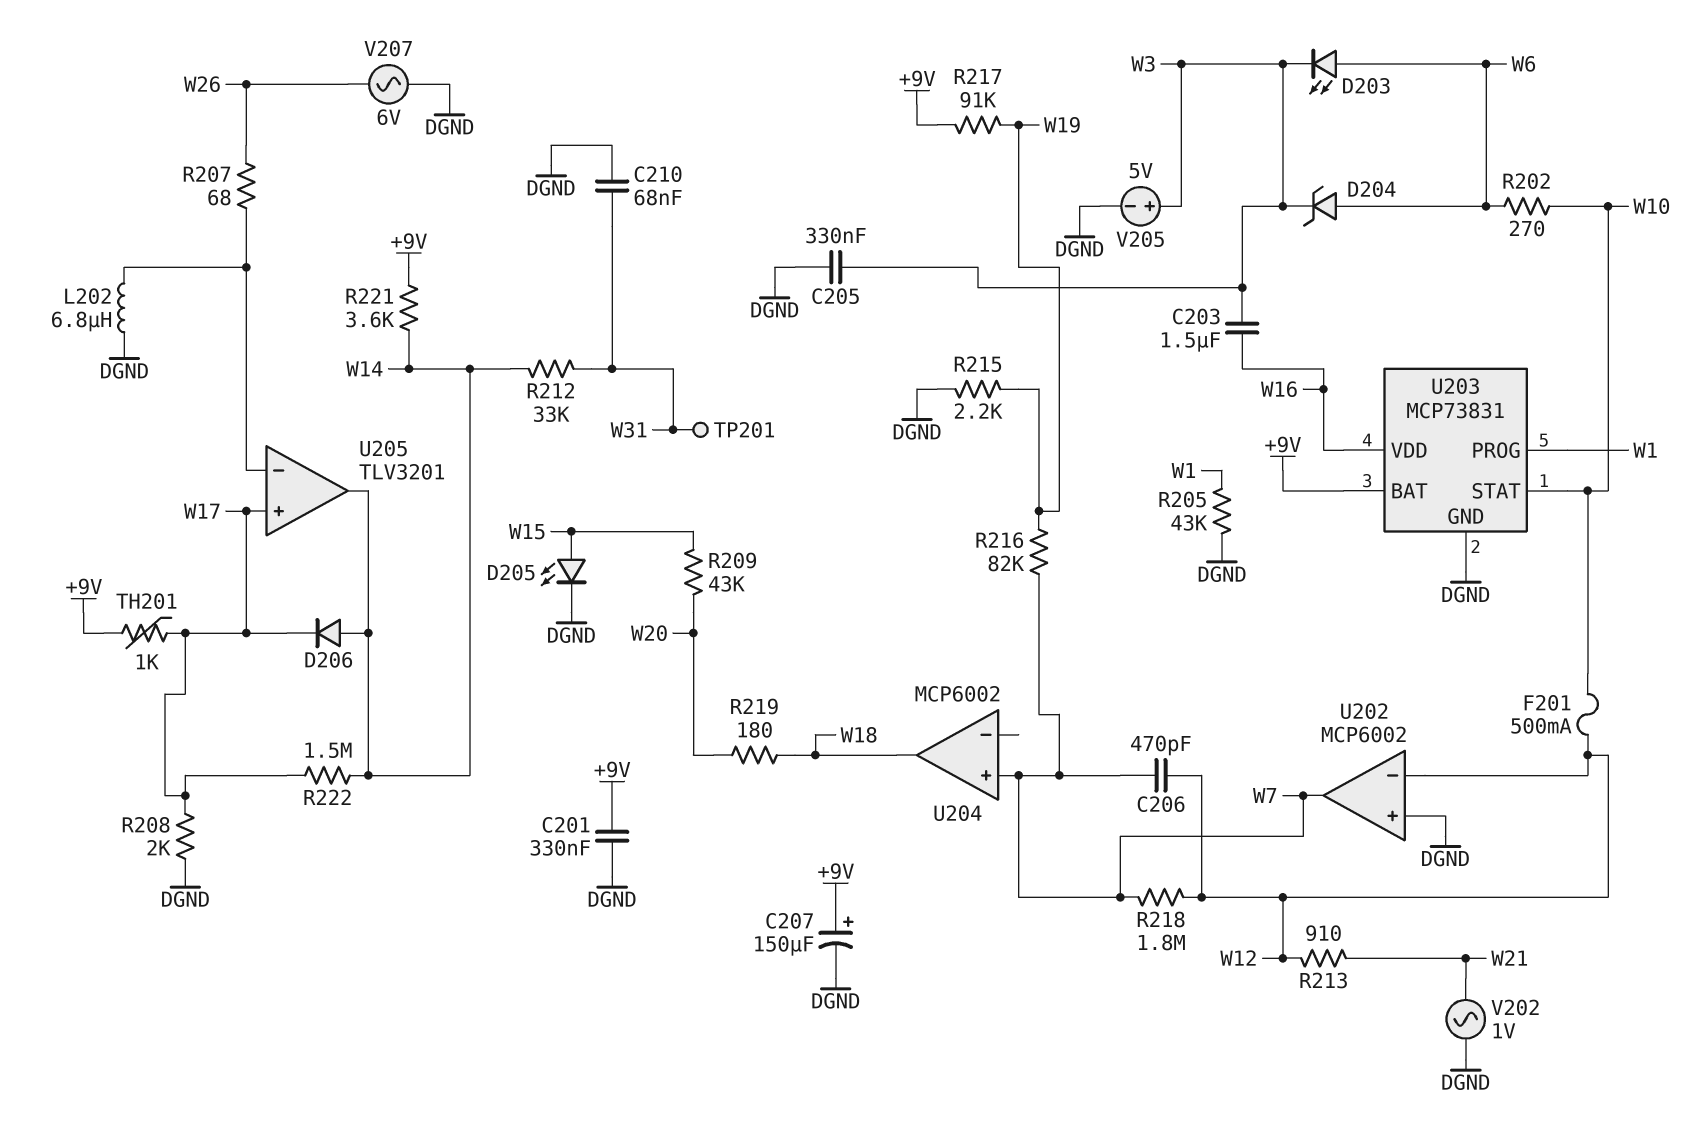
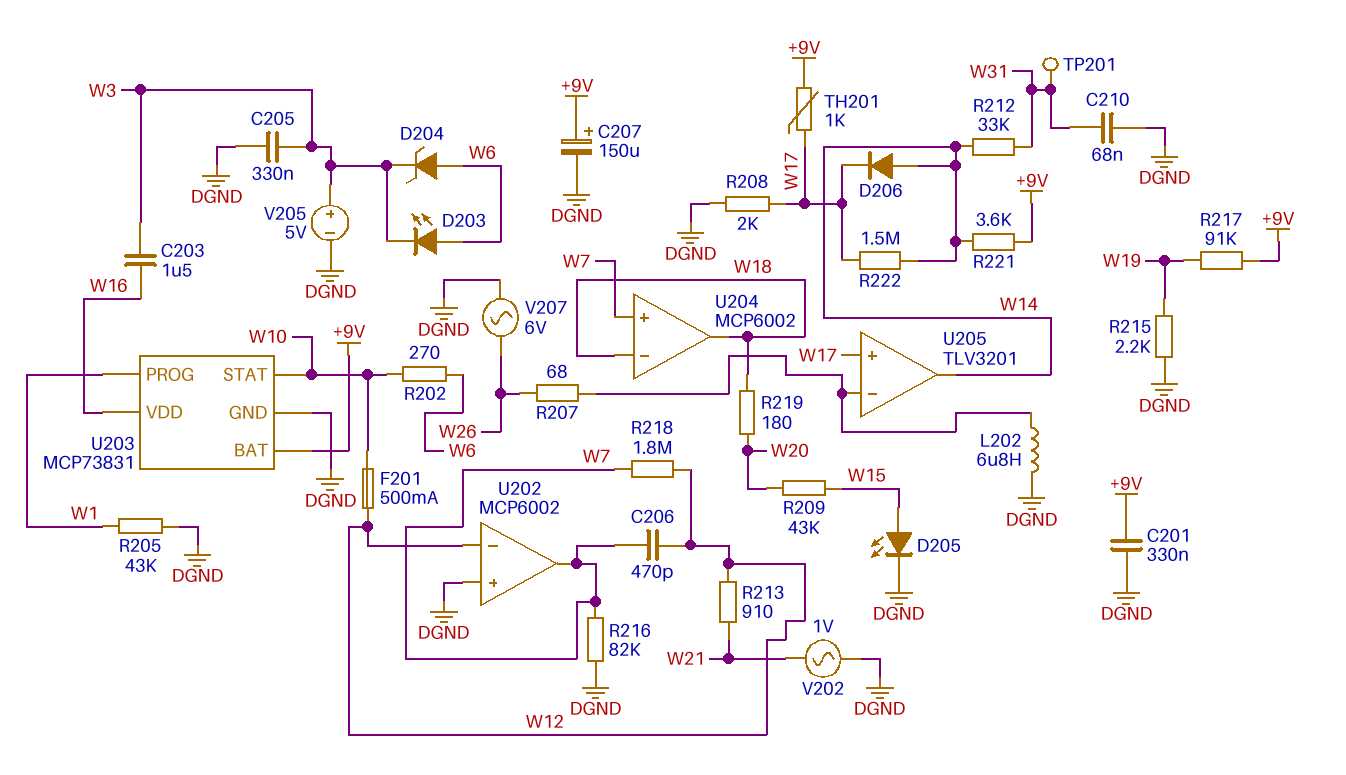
R216: 82k (W7, W19) -> 82k (DGND, W7)
U204 pin in-: none -> W18

